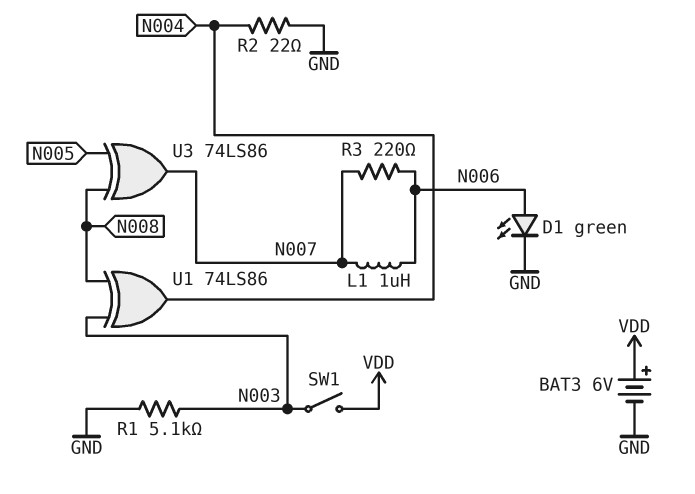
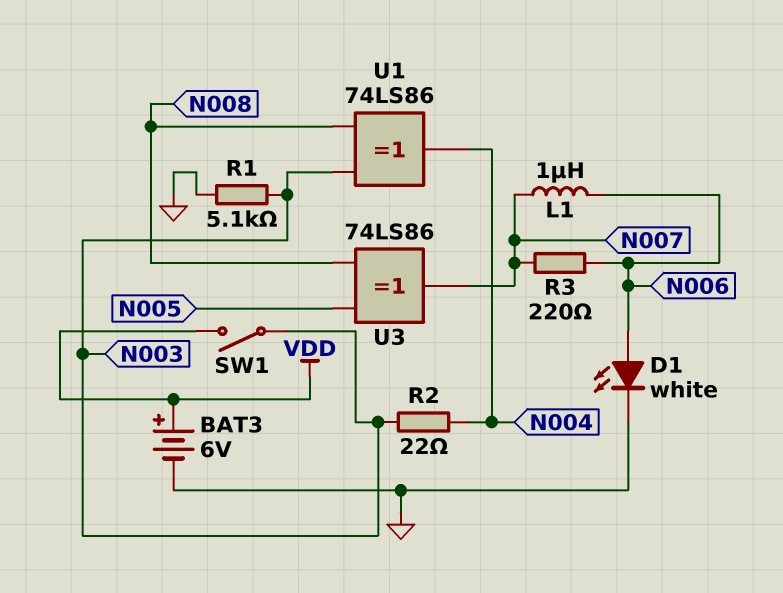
D1: LED green (A N006, K GND) -> LED white (A N006, K GND)
R2: 22 (GND, N004) -> 22 (N003, N004)

